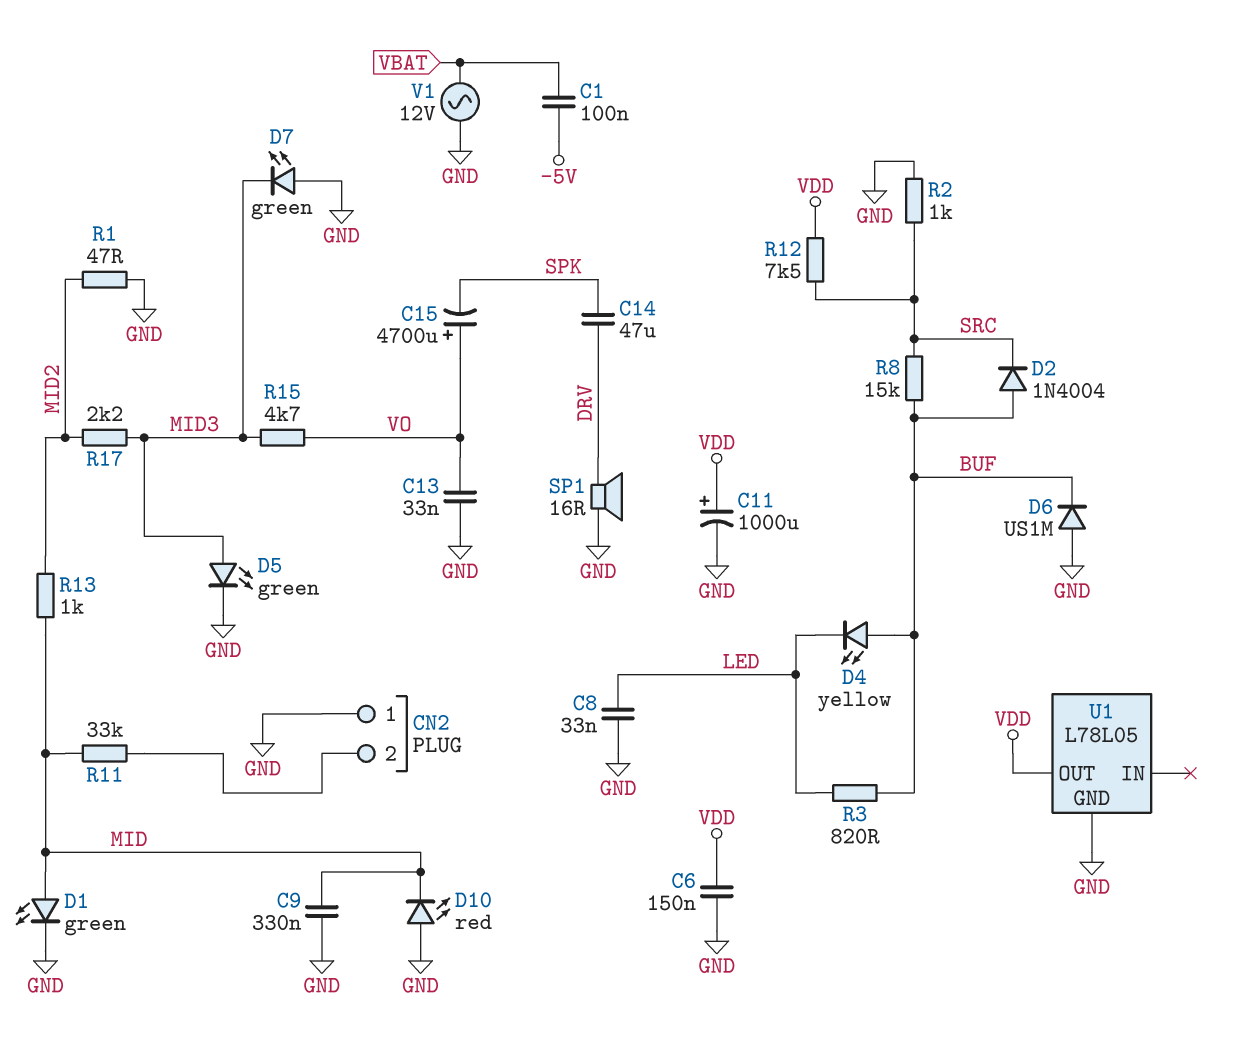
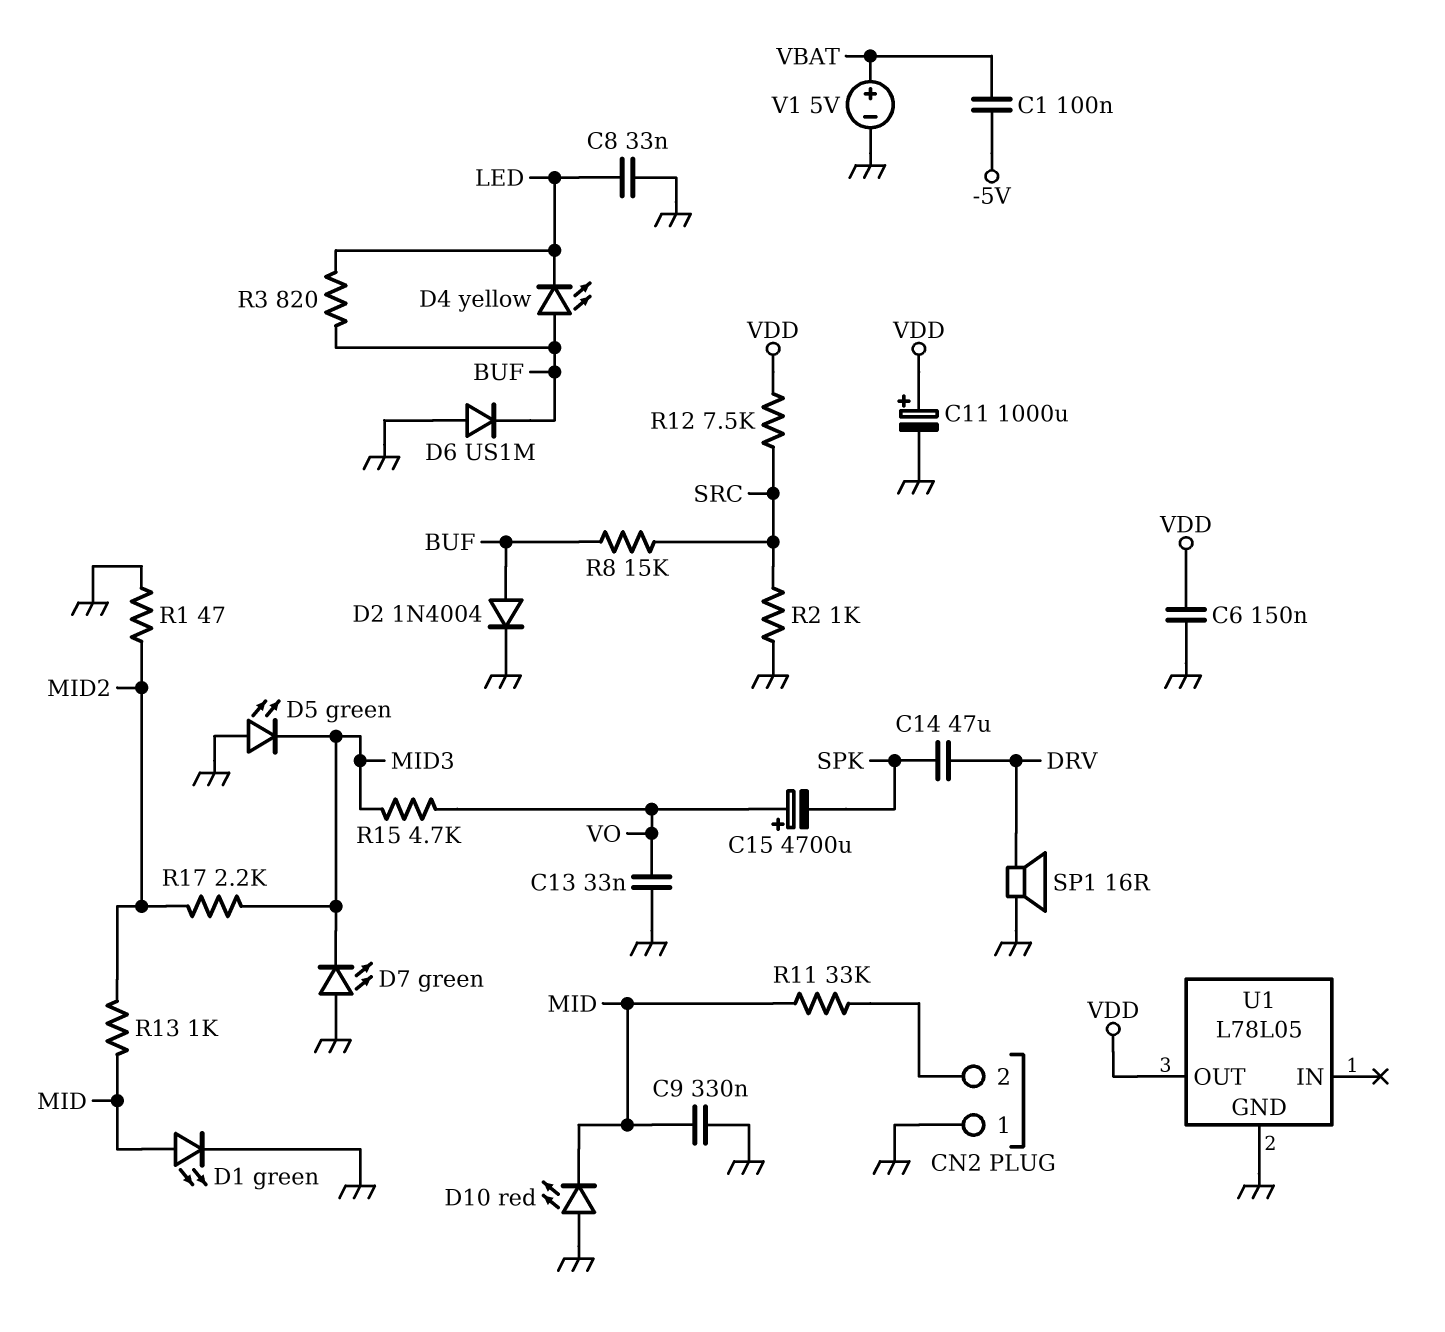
D2: diode 1N4004 (A BUF, K SRC) -> diode 1N4004 (A BUF, K GND)
D5: LED green (A MID3, K GND) -> LED green (A GND, K MID3)
V1: AC 12V (GND, VBAT) -> 5V (plus VBAT, minus GND)

